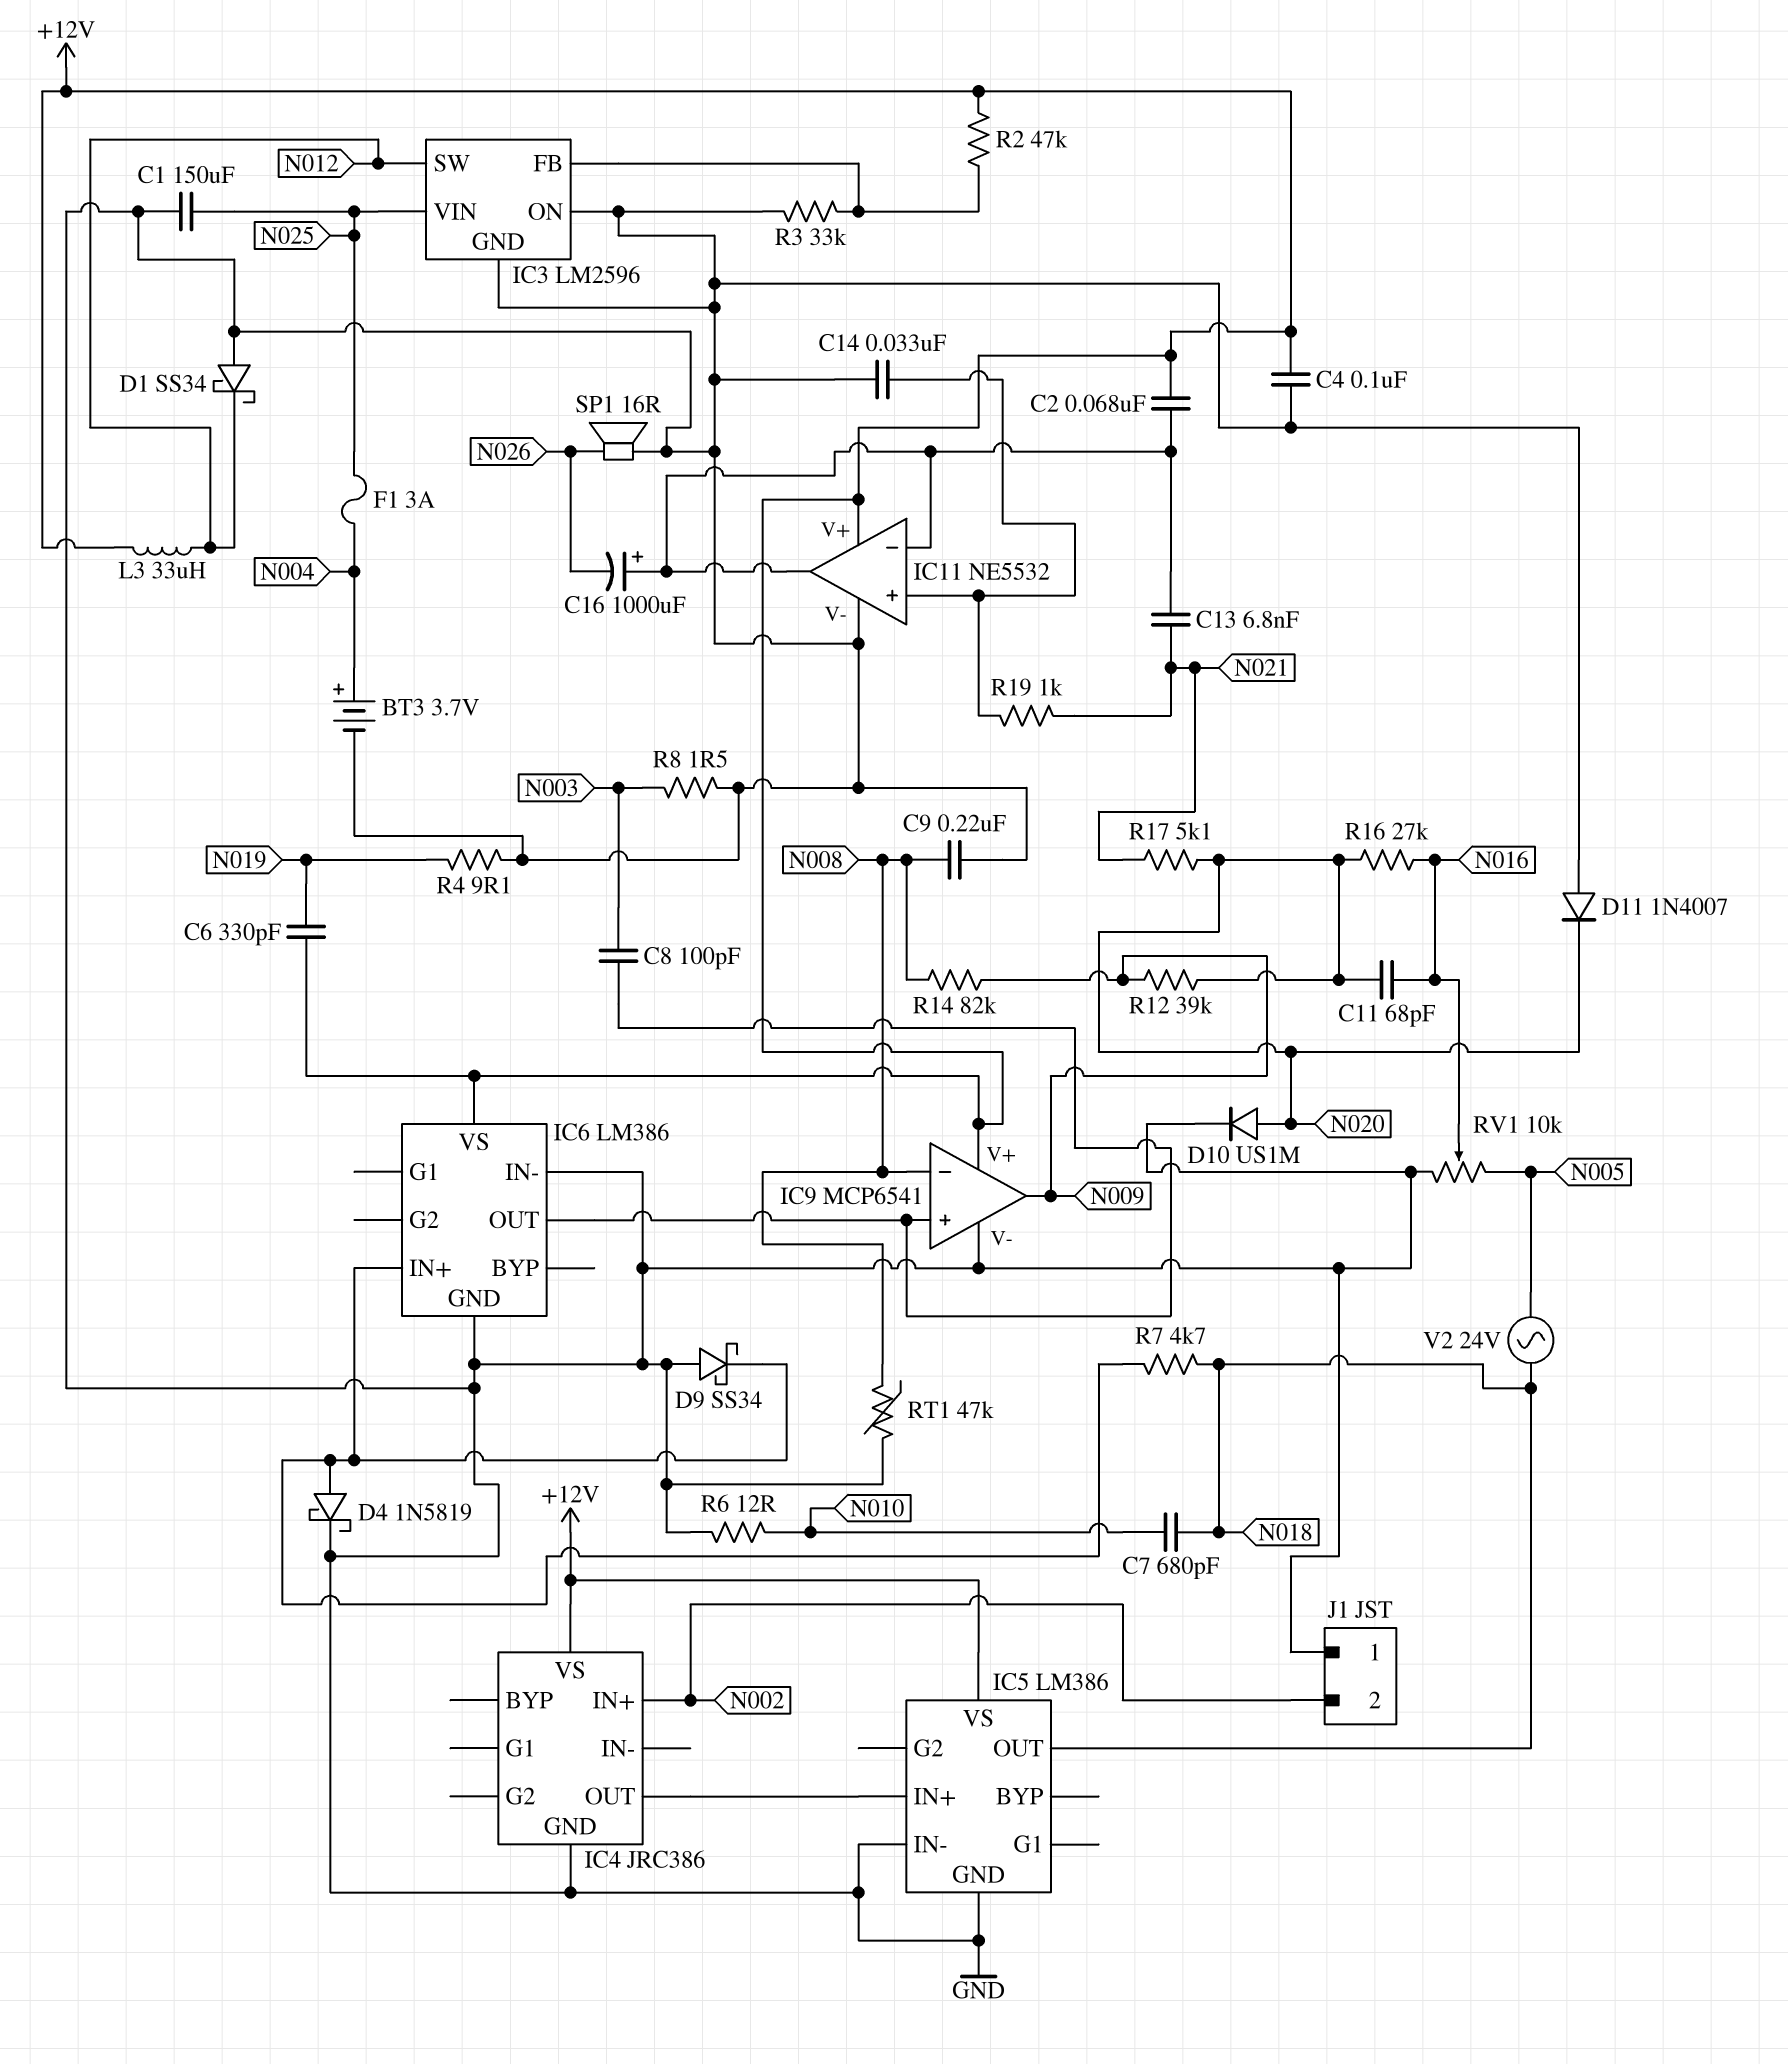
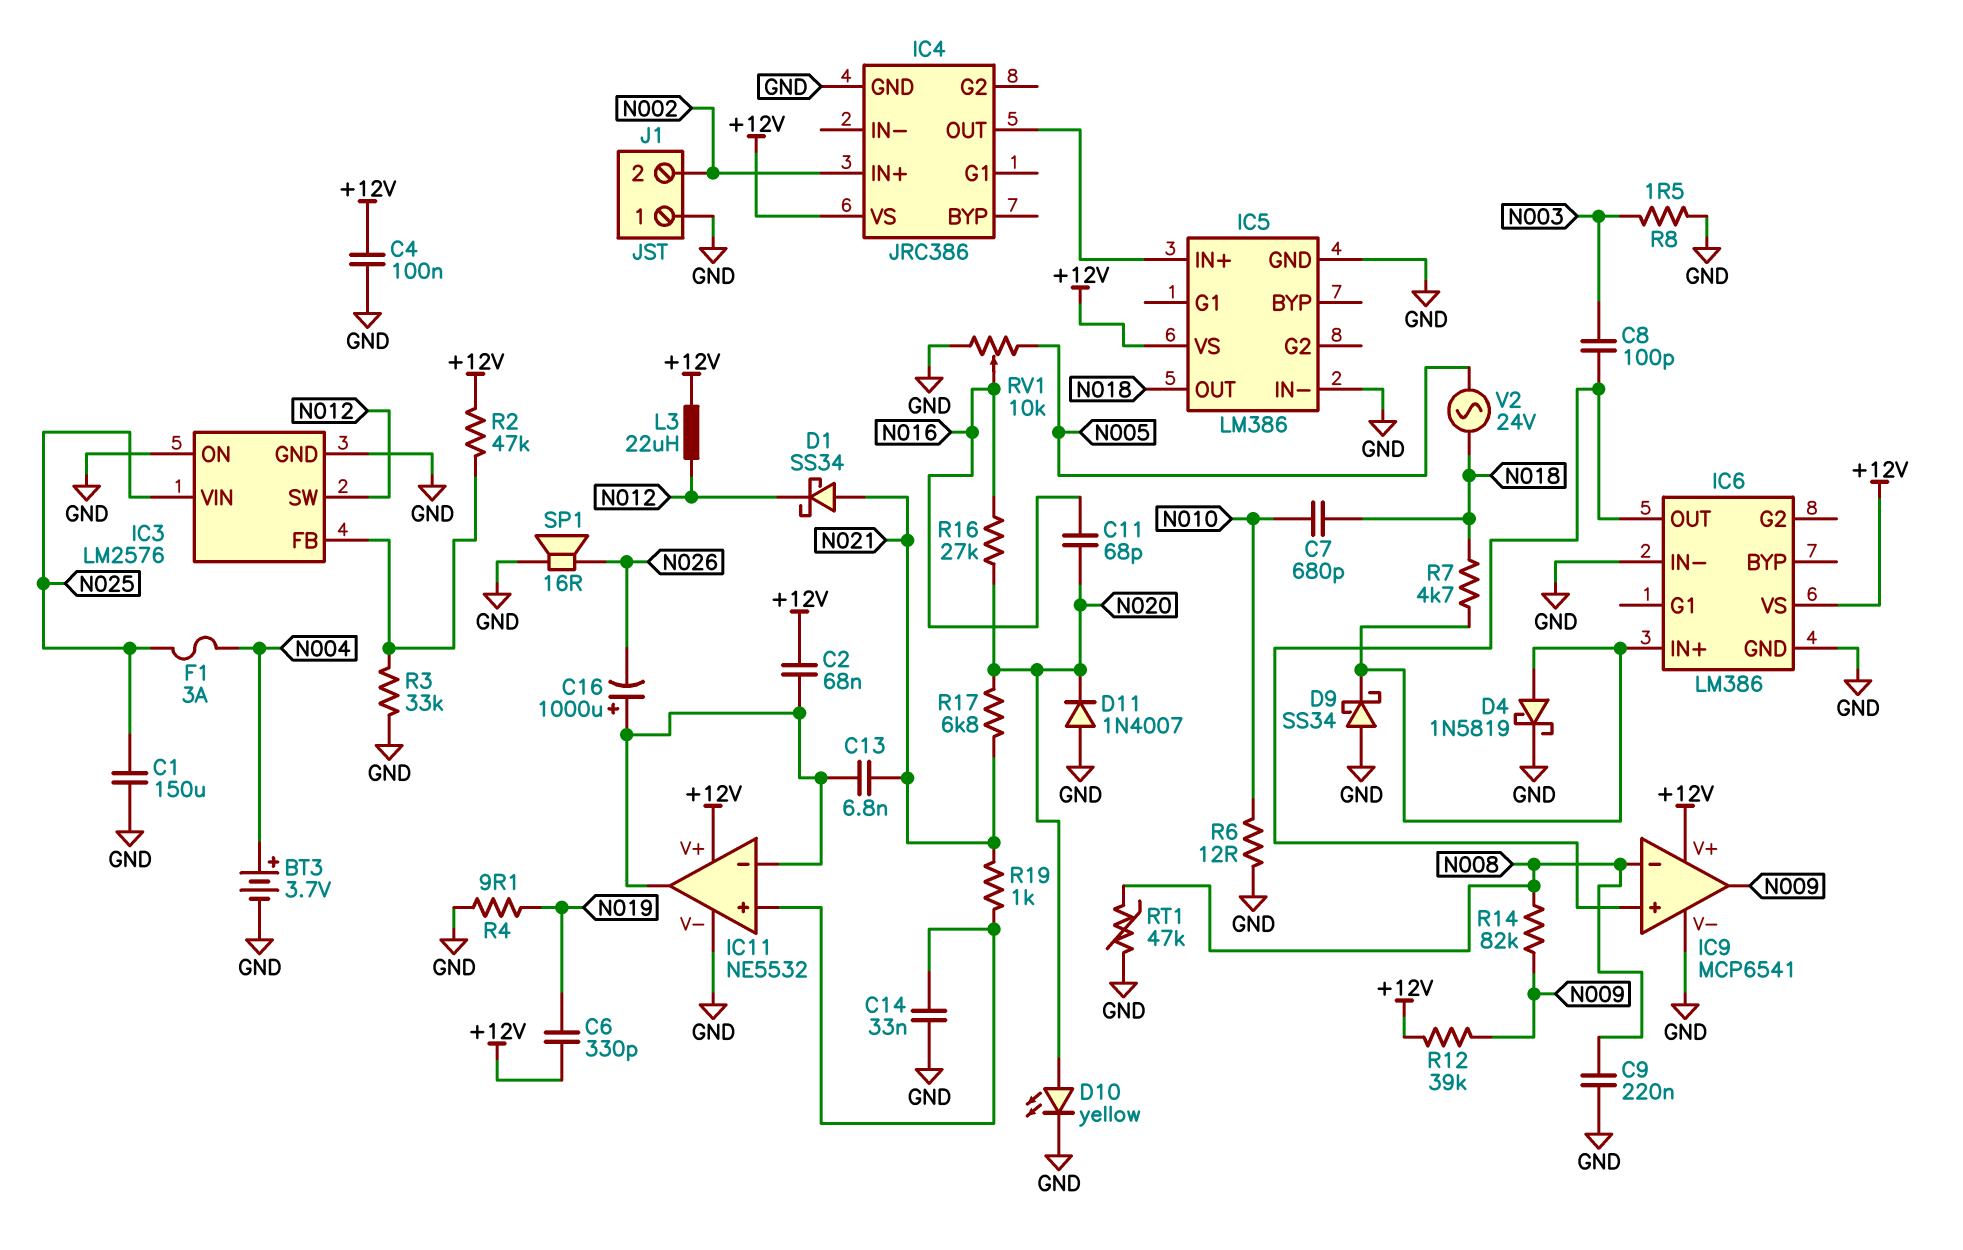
D1: schottky SS34 (A GND, K N012) -> schottky SS34 (A N021, K N012)
D10: diode US1M (A N020, K GND) -> LED yellow (A N020, K GND)
IC3: LM2596 -> LM2576
L3: 33uH (+12V, N012) -> 22uH (+12V, N012)
R12: 39k (N009, N020) -> 39k (+12V, N009)
R17: 5.1k (N020, N021) -> 6.8k (N020, N021)

